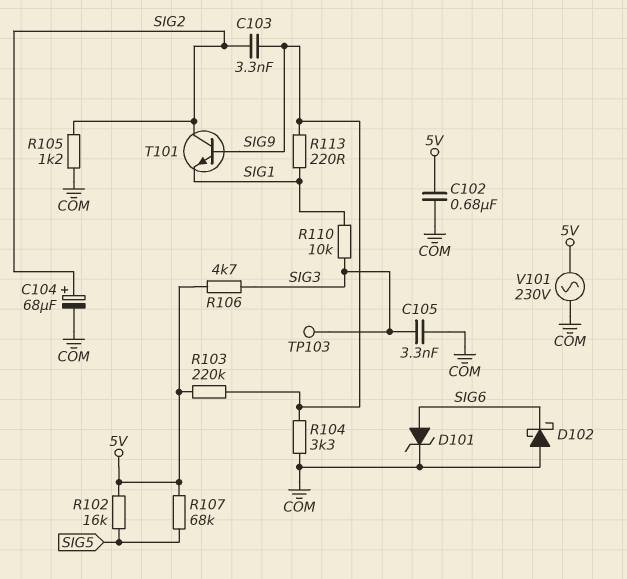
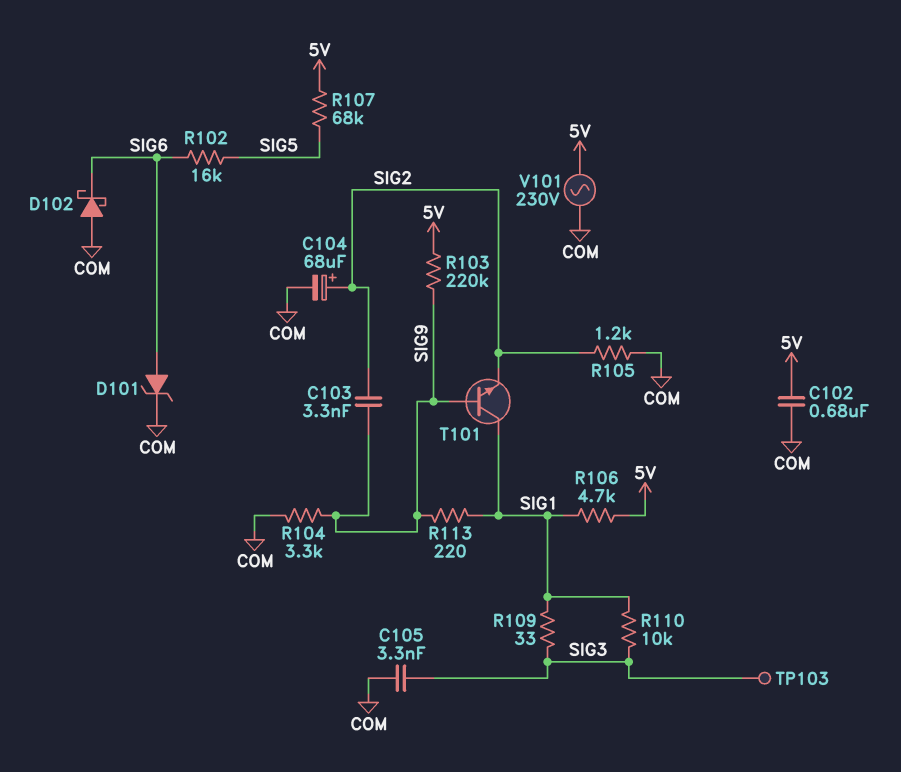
R102: 16k (5V, SIG5) -> 16k (SIG5, SIG6)
R106: 4.7k (5V, SIG3) -> 4.7k (5V, SIG1)
R109: none -> 33 (SIG1, SIG3)
T101: NPN (B SIG9, C SIG2, E SIG1) -> NPN (B SIG9, C SIG1, E SIG2)

